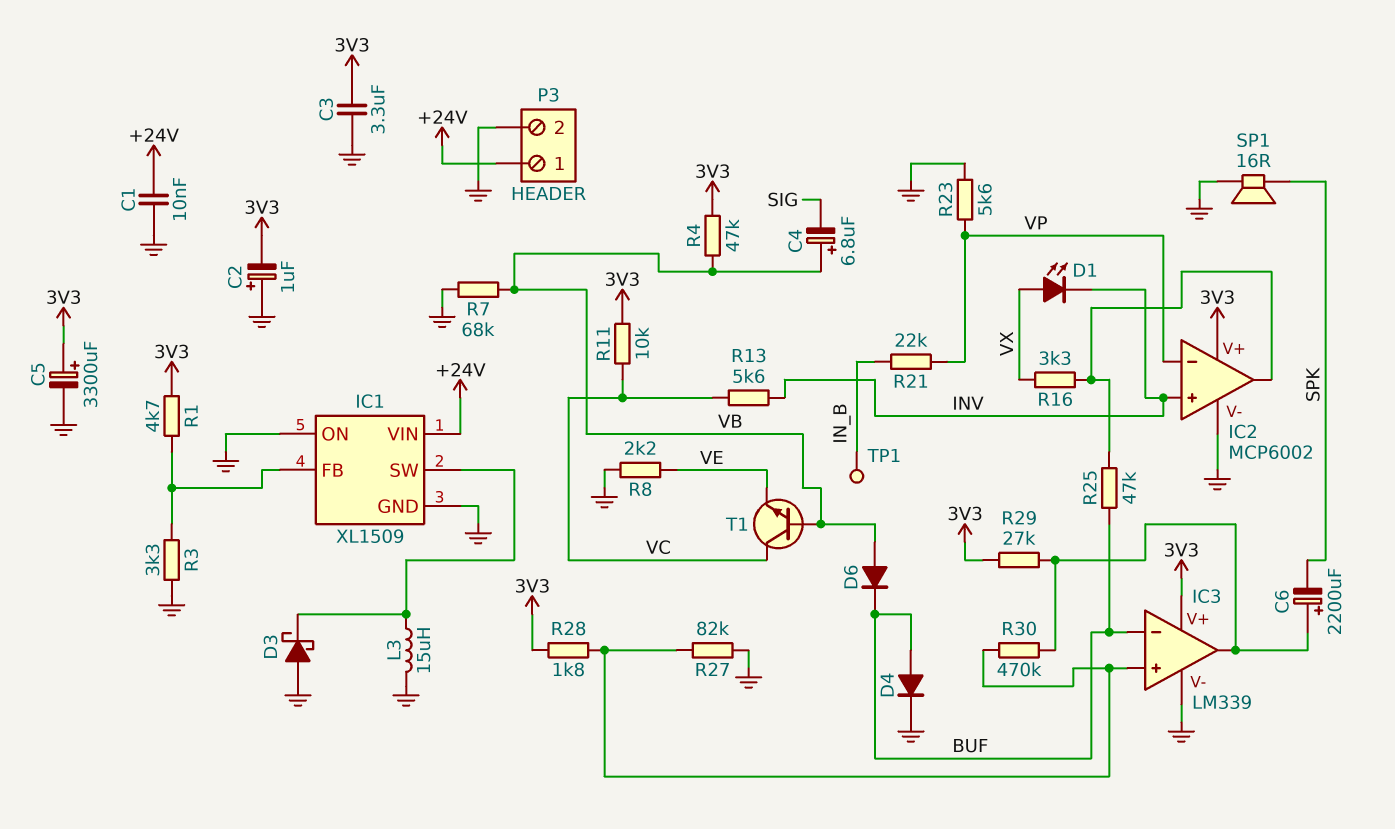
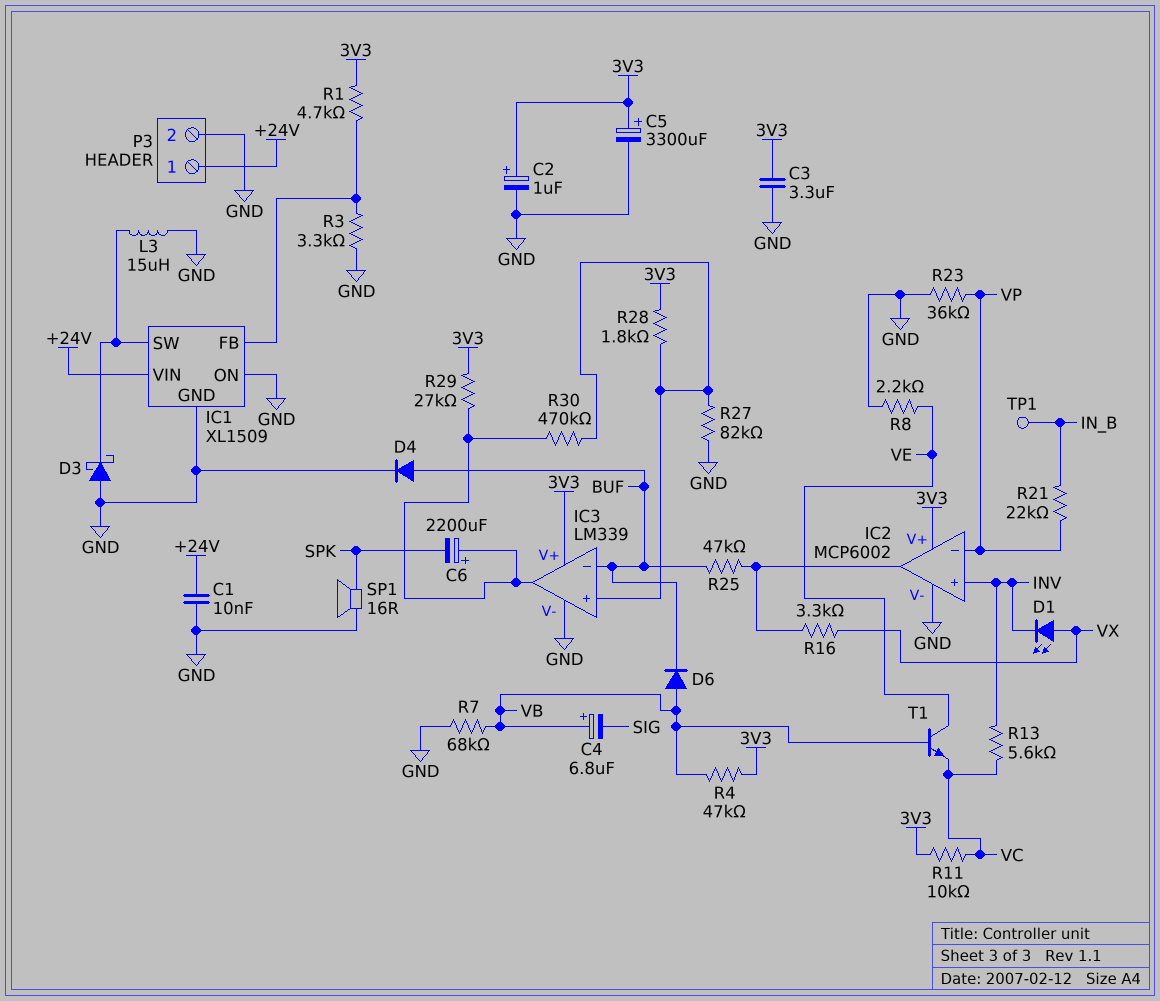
C2: 1uF (plus GND, minus 3V3) -> 1uF (plus 3V3, minus GND)
R23: 5.6k (GND, VP) -> 36k (GND, VP)
T1: NPN (B VB, C VC, E VE) -> NPN (B VB, C VE, E VC)

